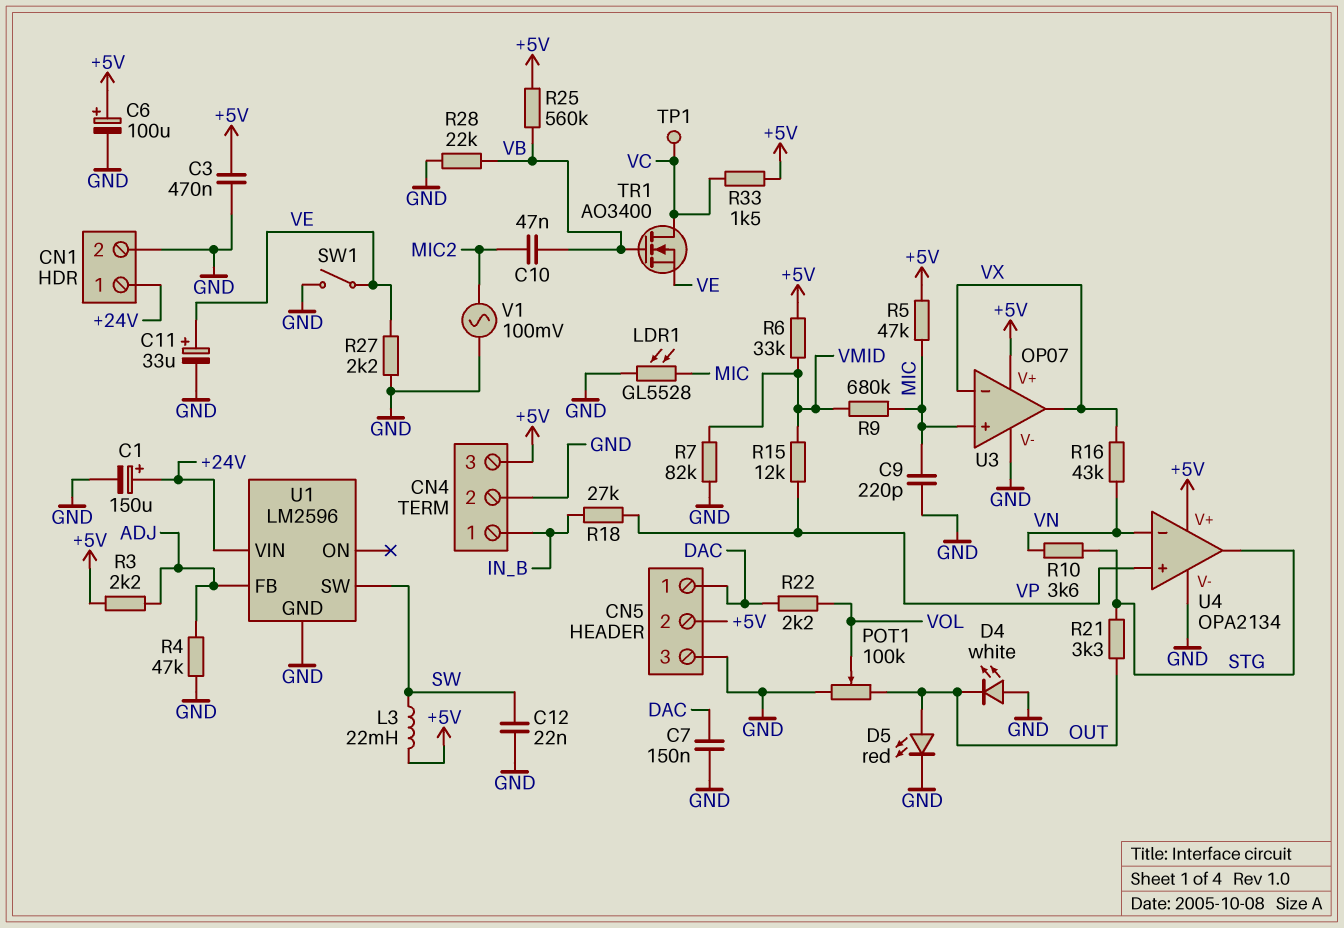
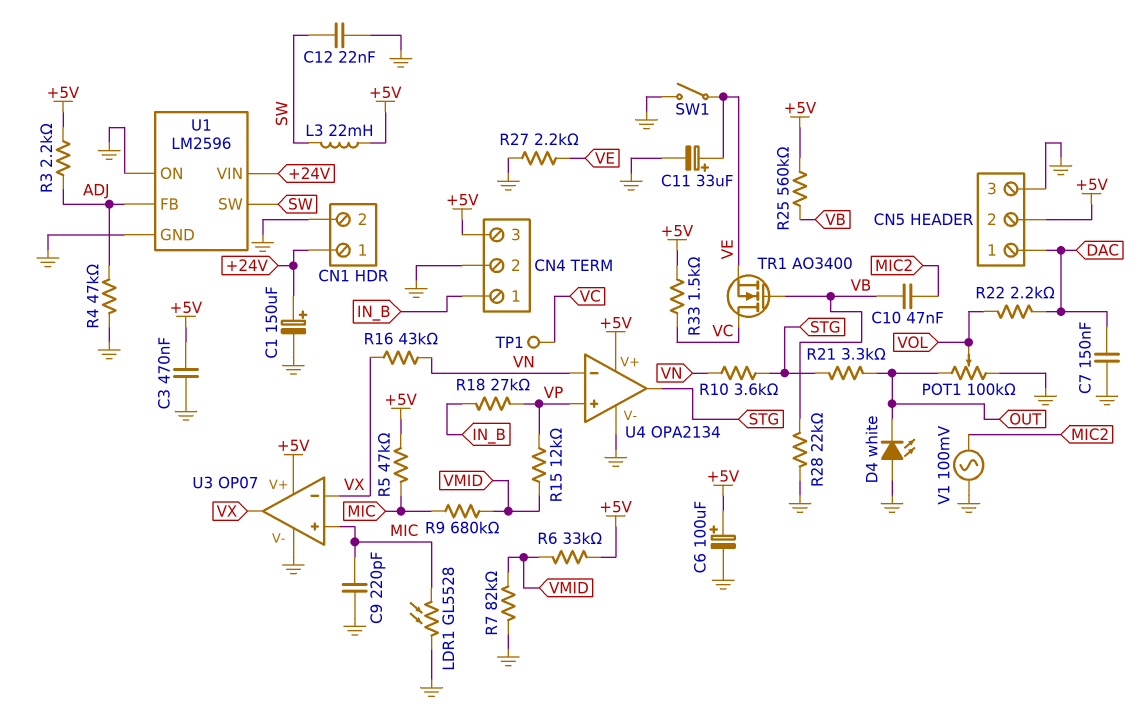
D5: LED red (A OUT, K GND) -> none
U1 pin ON: none -> GND

